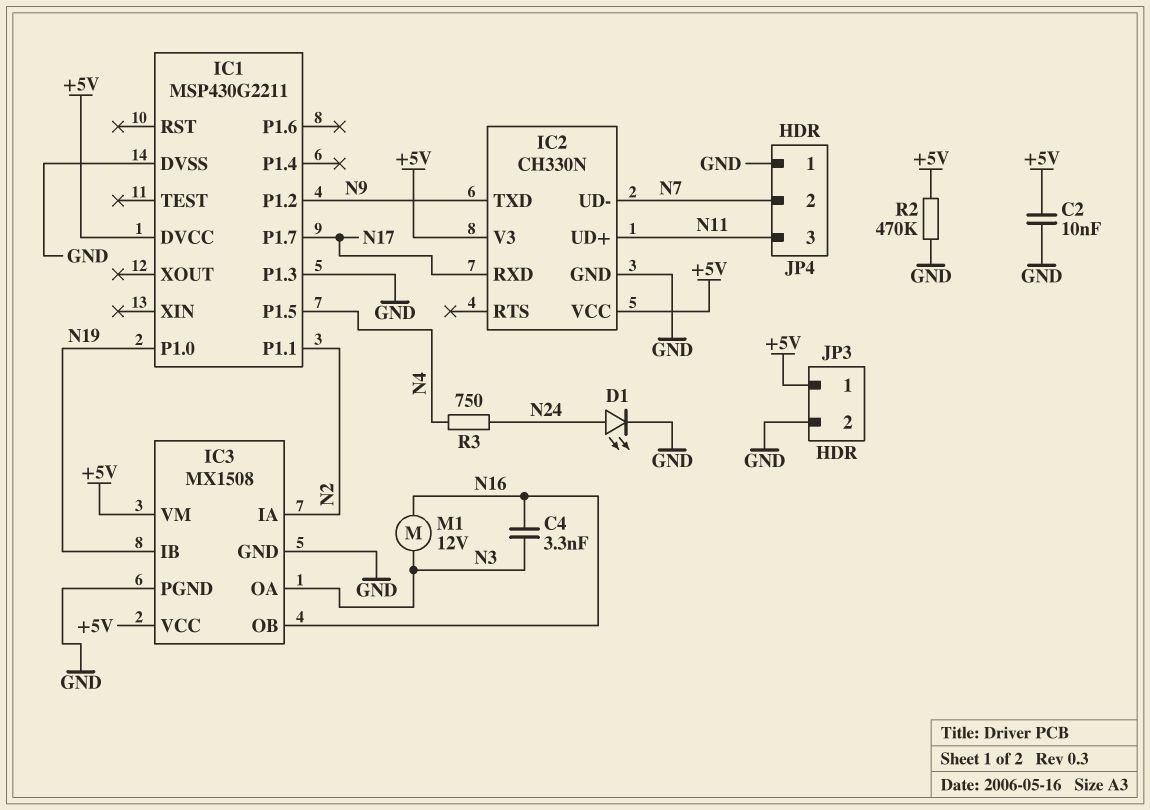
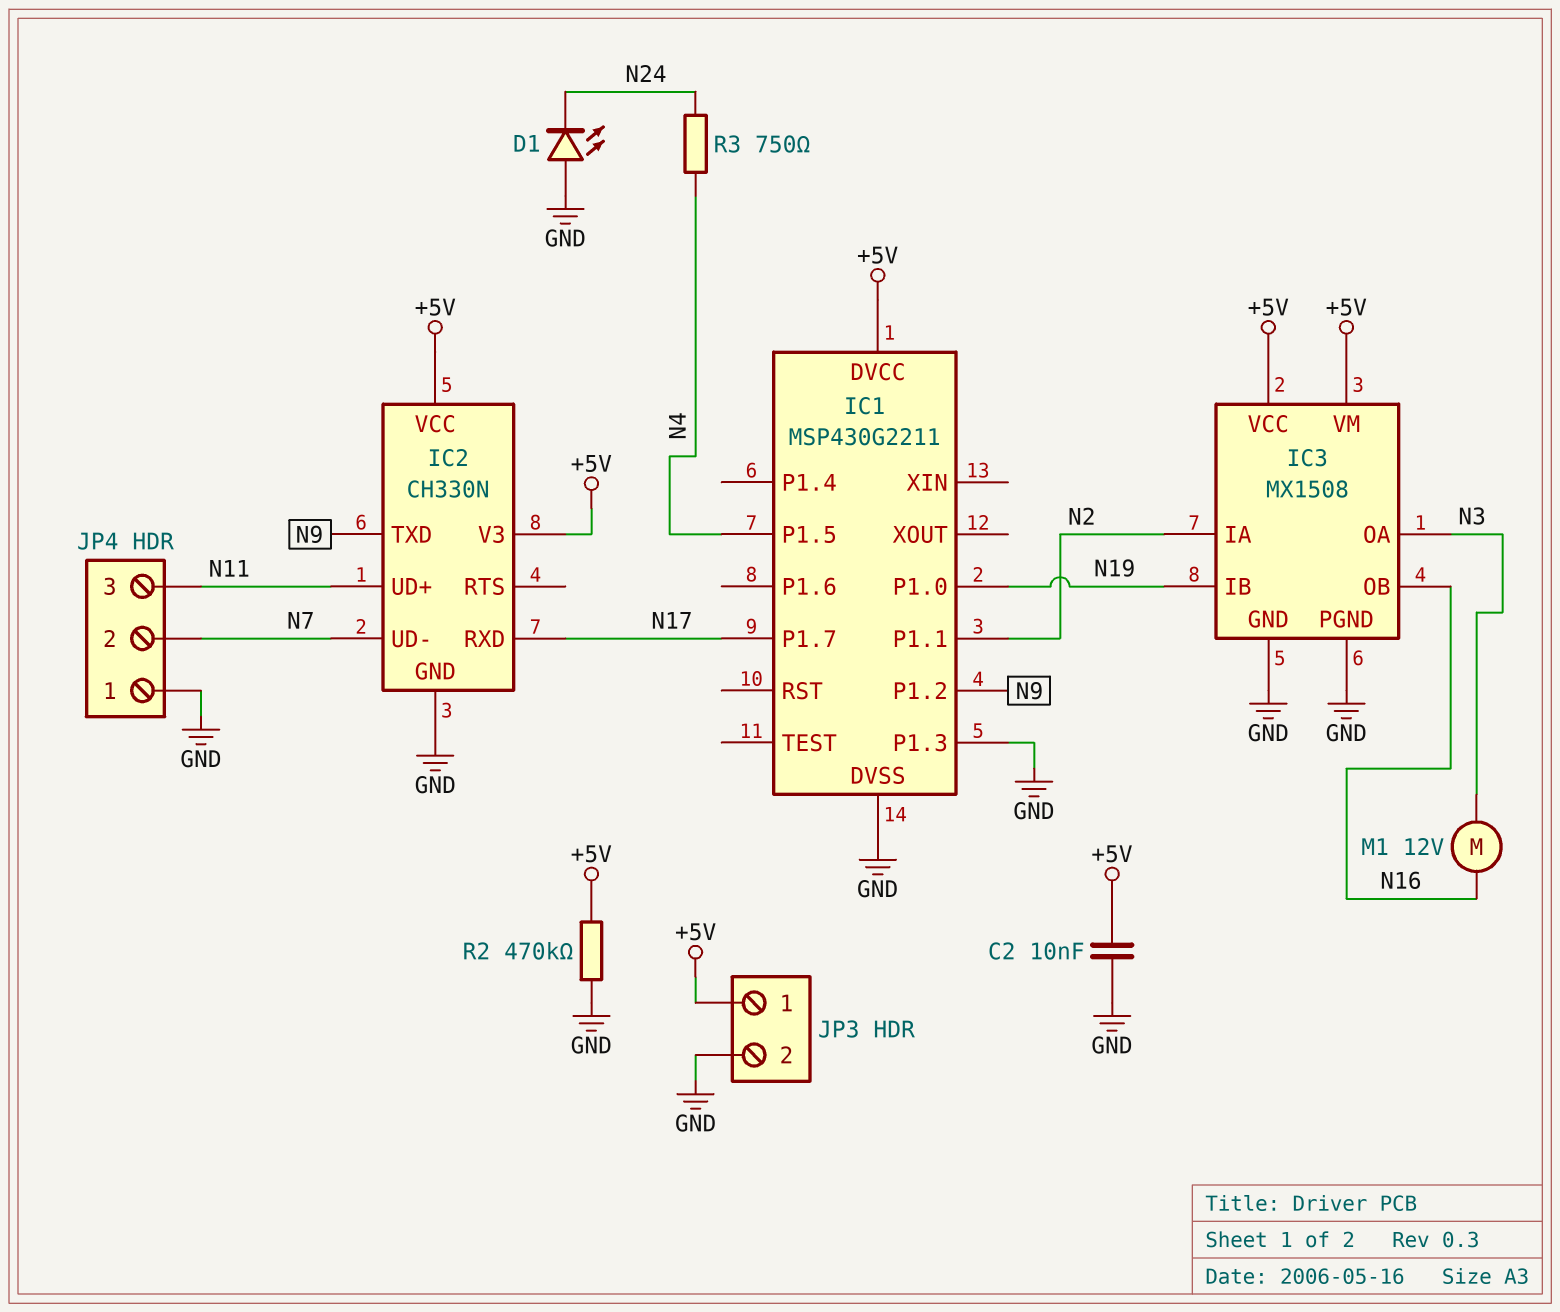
C4: 3.3nF (N3, N16) -> none
D1: LED (A N24, K GND) -> LED (A GND, K N24)

